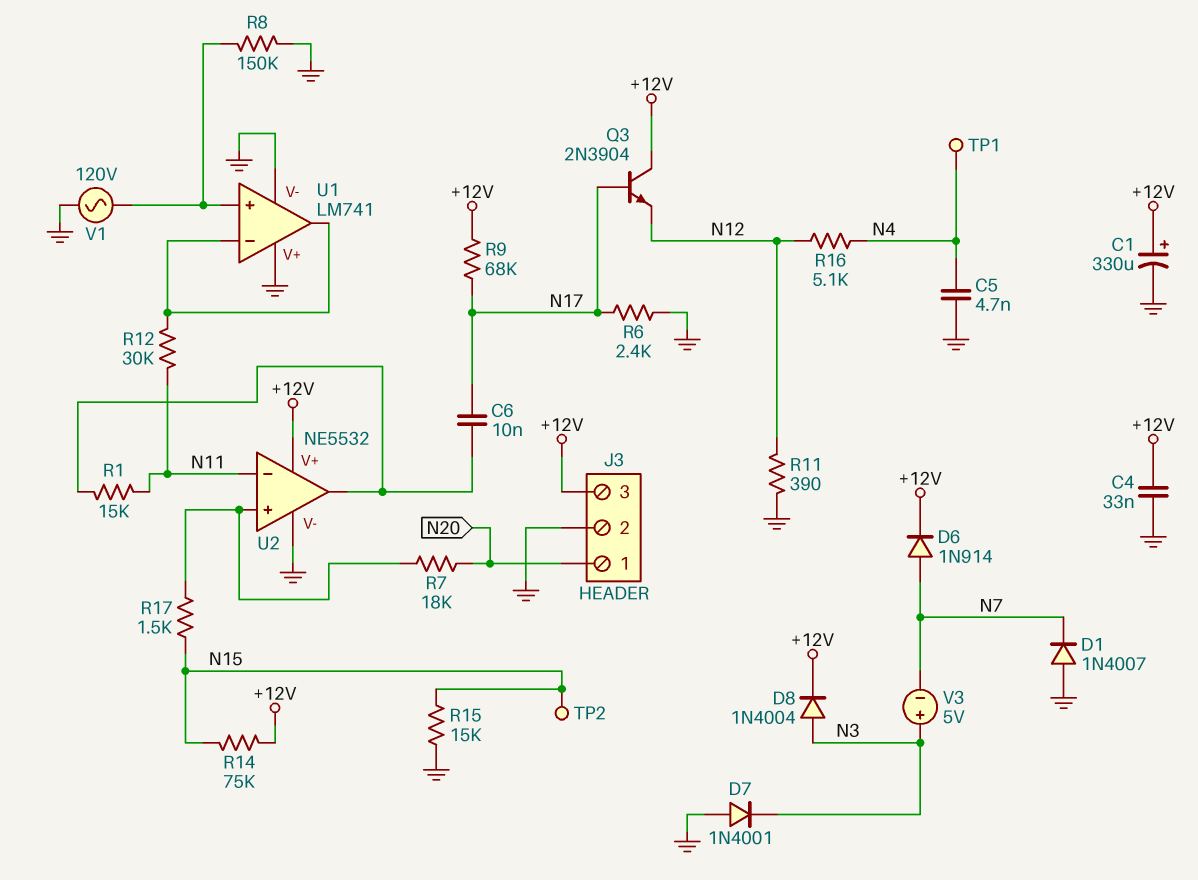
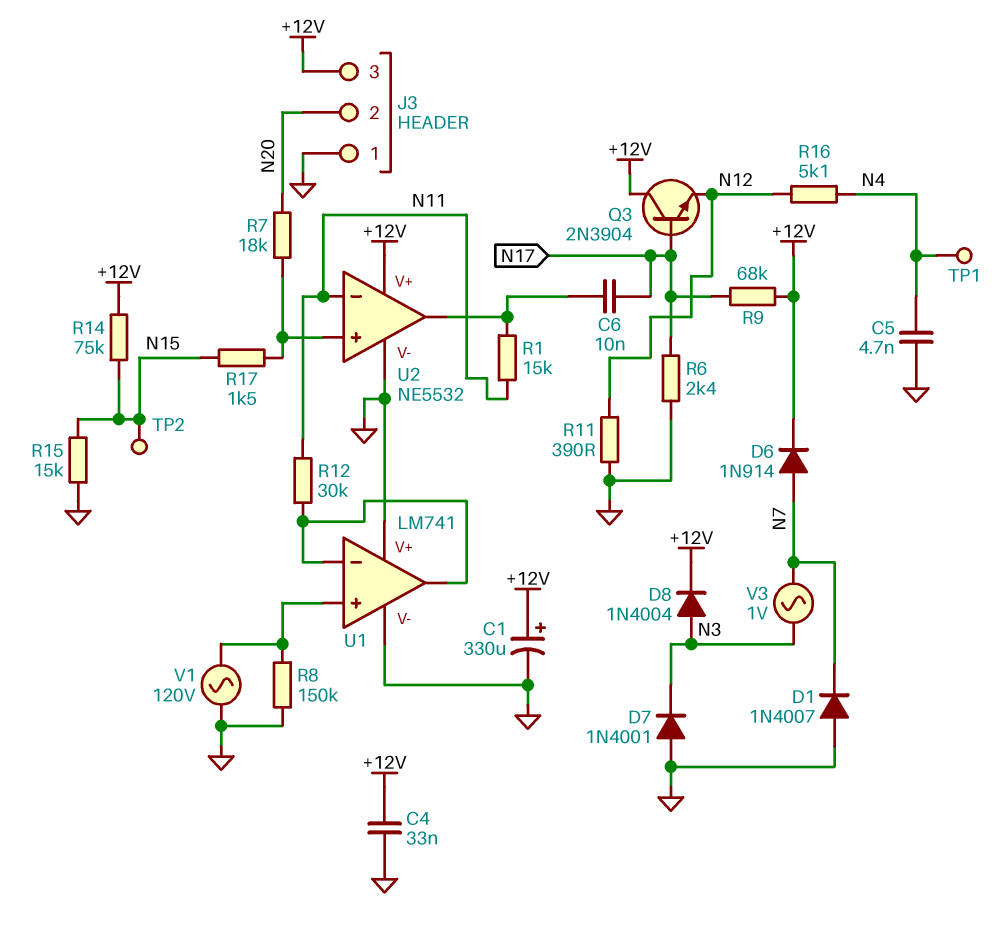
J3 pin 1: N20 -> GND
J3 pin 2: GND -> N20
V3: 5V (plus N3, minus N7) -> AC 1V (N3, N7)

